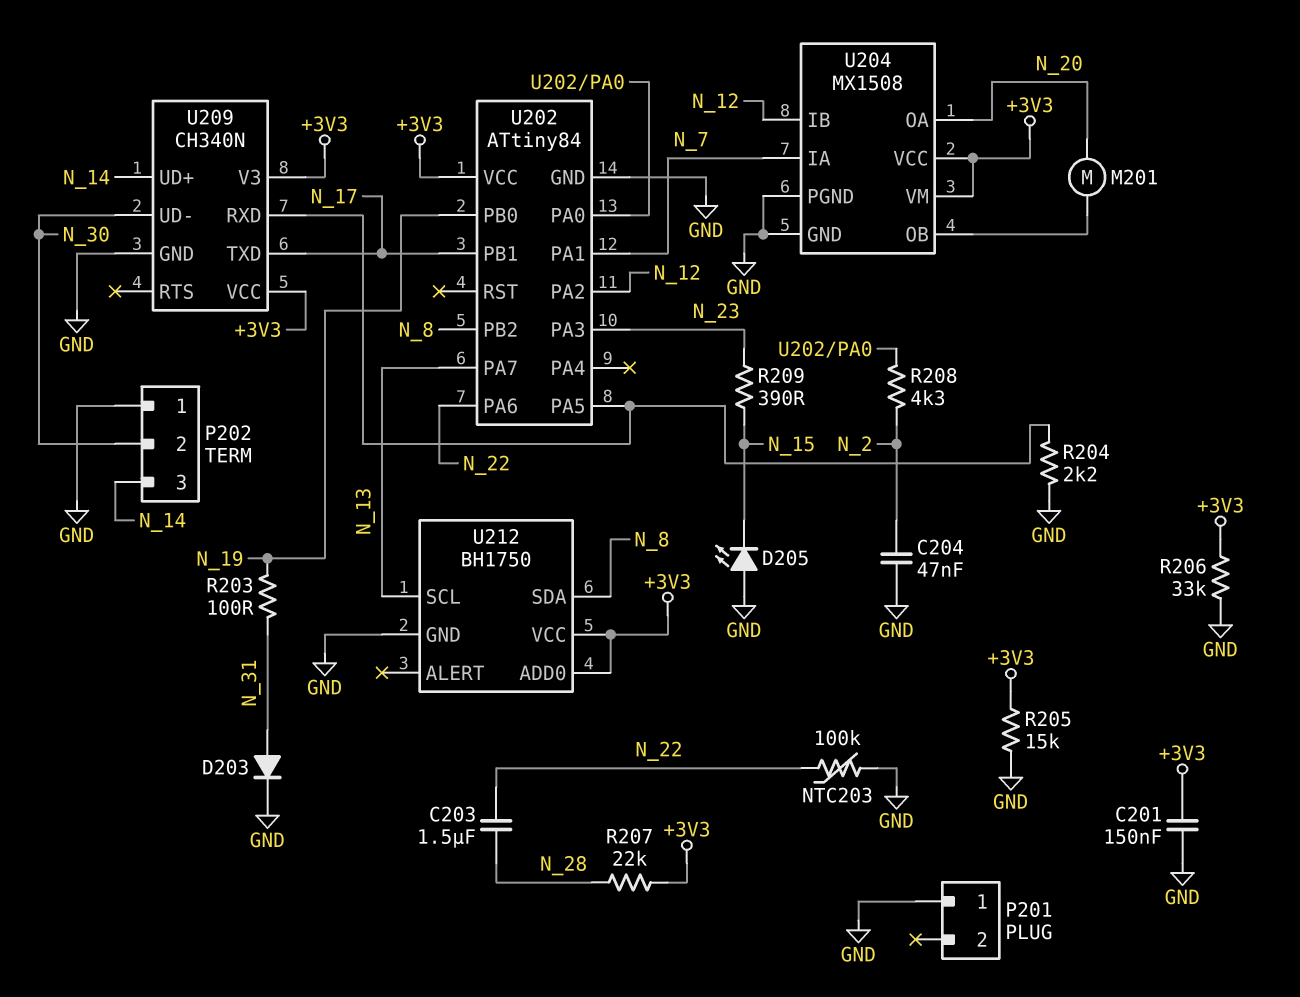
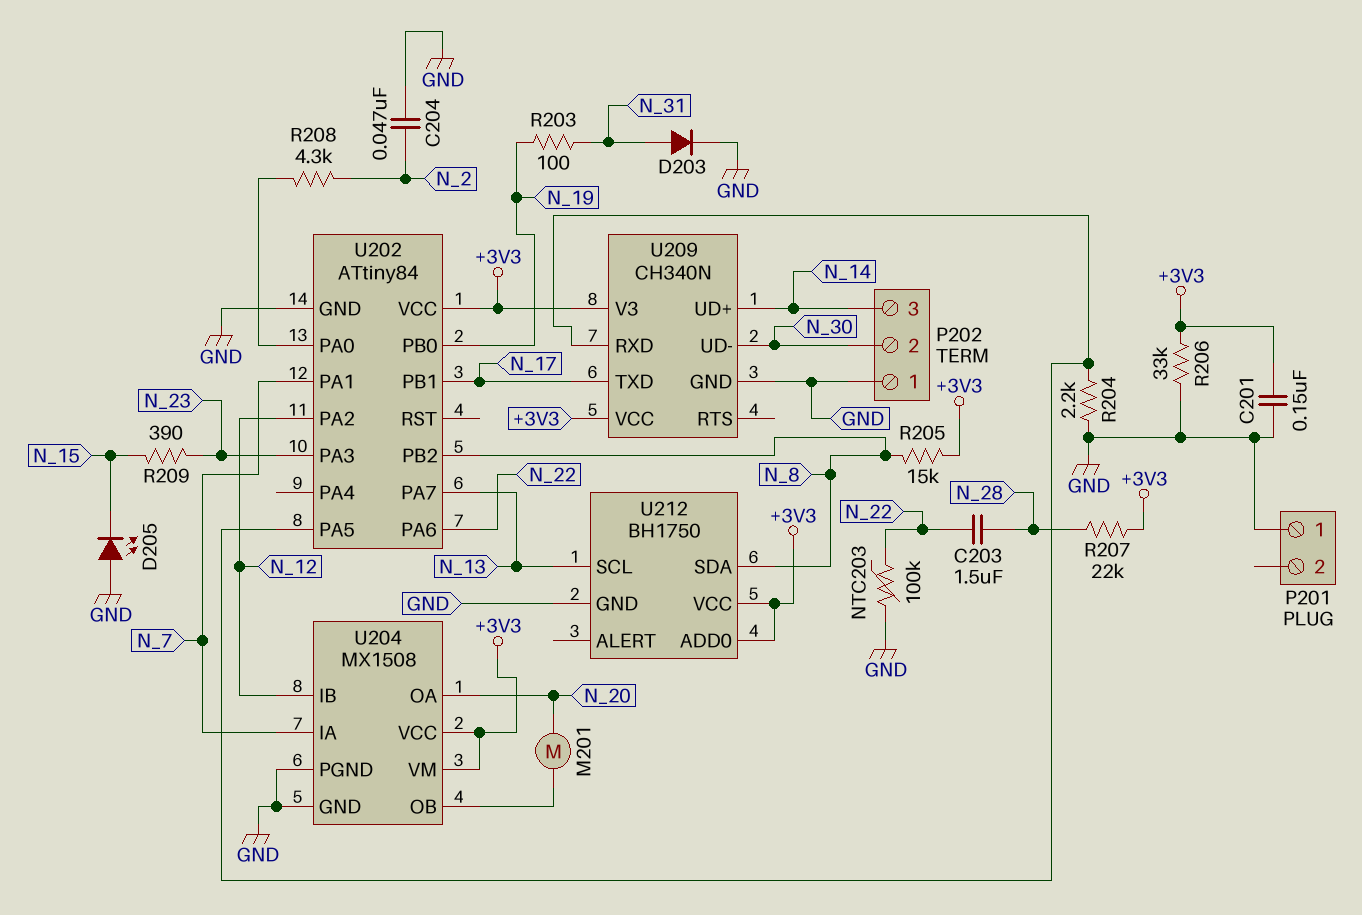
R205: 15k (+3V3, GND) -> 15k (+3V3, N_8)

